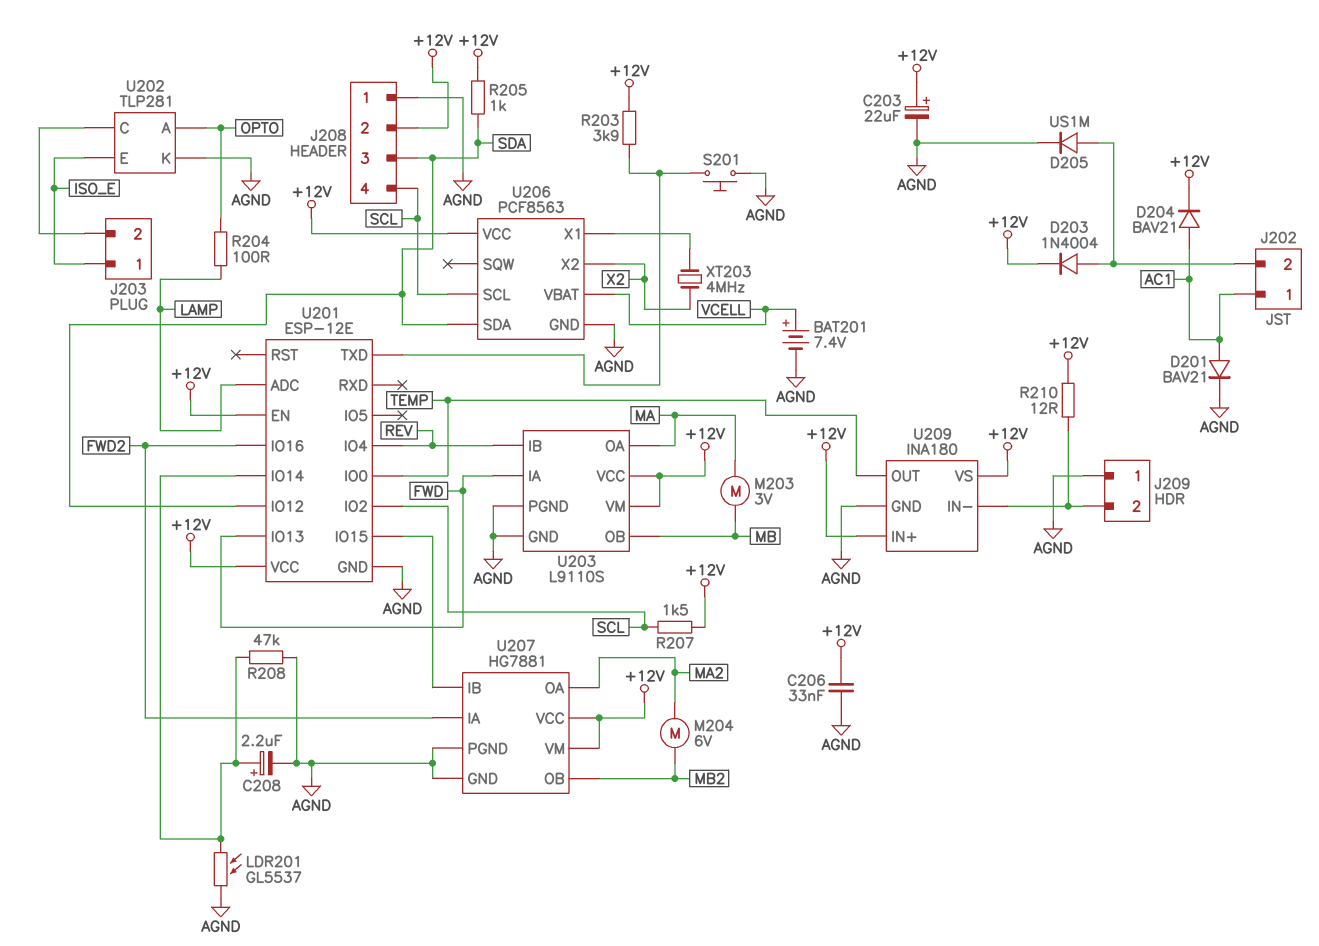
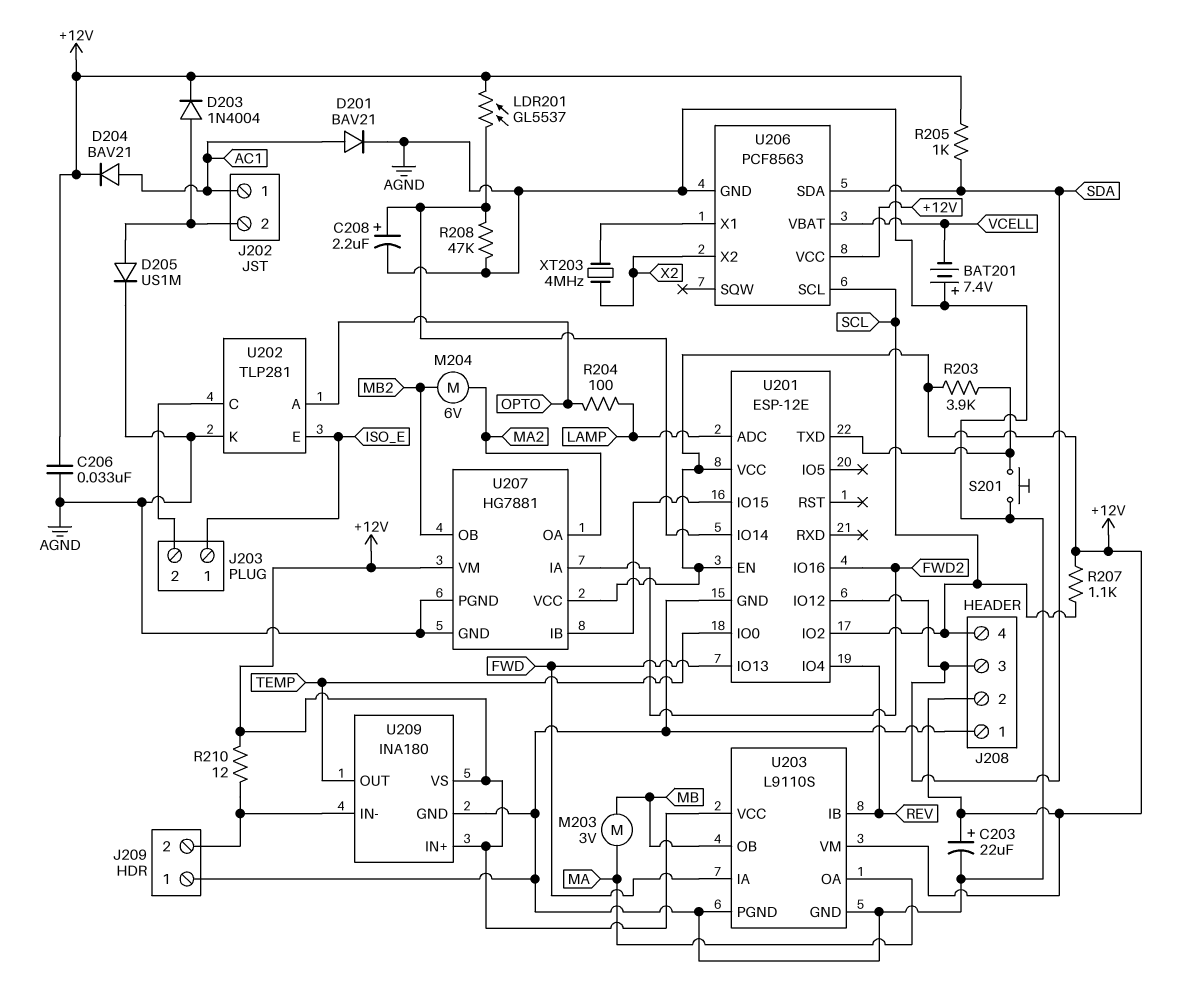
BAT201: 7.4V (plus VCELL, minus AGND) -> 7.4V (plus AGND, minus VCELL)
LDR201: GL5537 (AGND, U201/IO14) -> GL5537 (+12V, U201/IO14)
R207: 1.5k (+12V, SCL) -> 1.1k (+12V, SCL)

